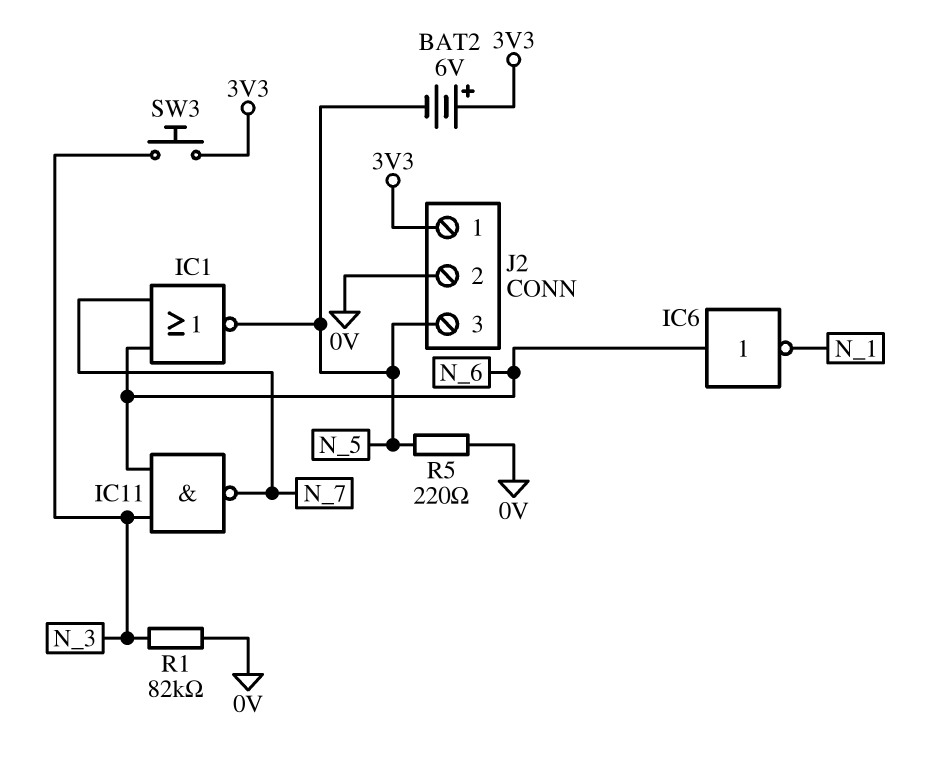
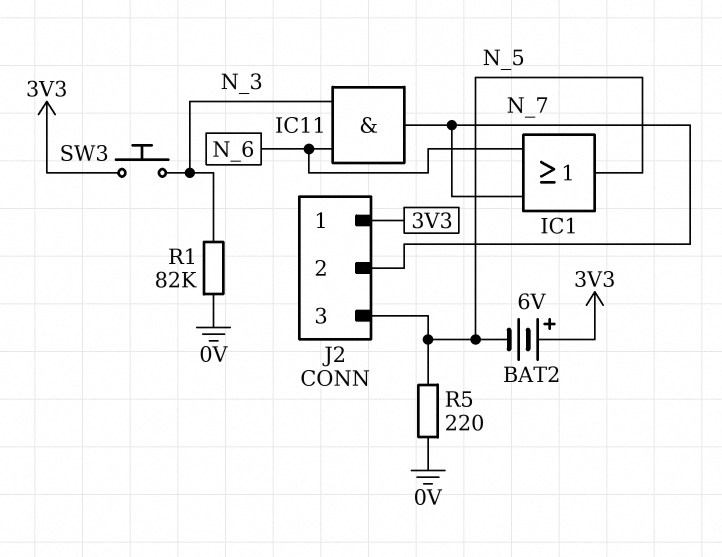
IC1: NOR (in N_6, in N_7, out N_5) -> OR (in N_6, in N_7, out N_5)
IC6: NOT (in N_6, out N_1) -> none
IC11: NAND (in N_3, in N_6, out N_7) -> AND (in N_3, in N_6, out N_7)
J2 pin 2: 0V -> N_7

